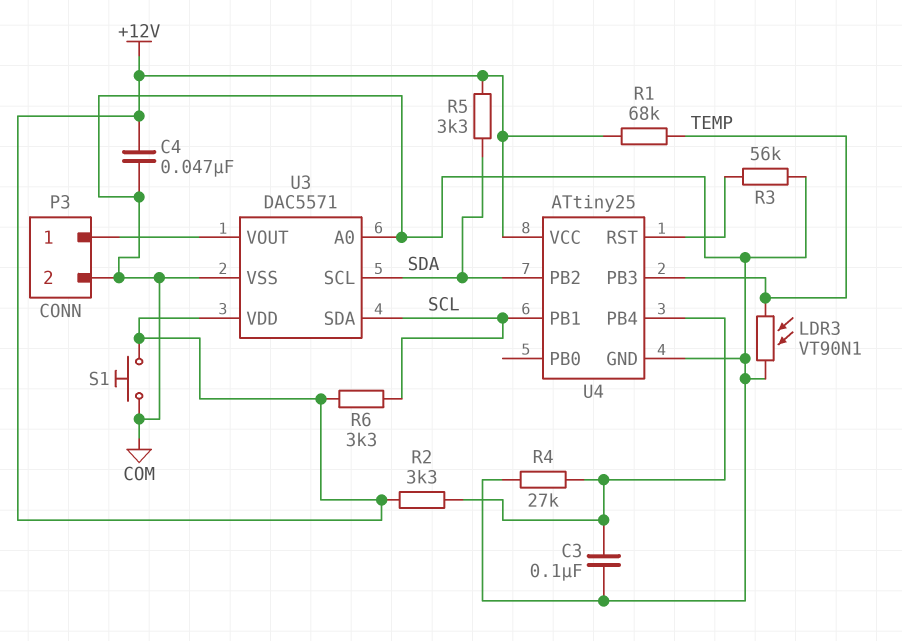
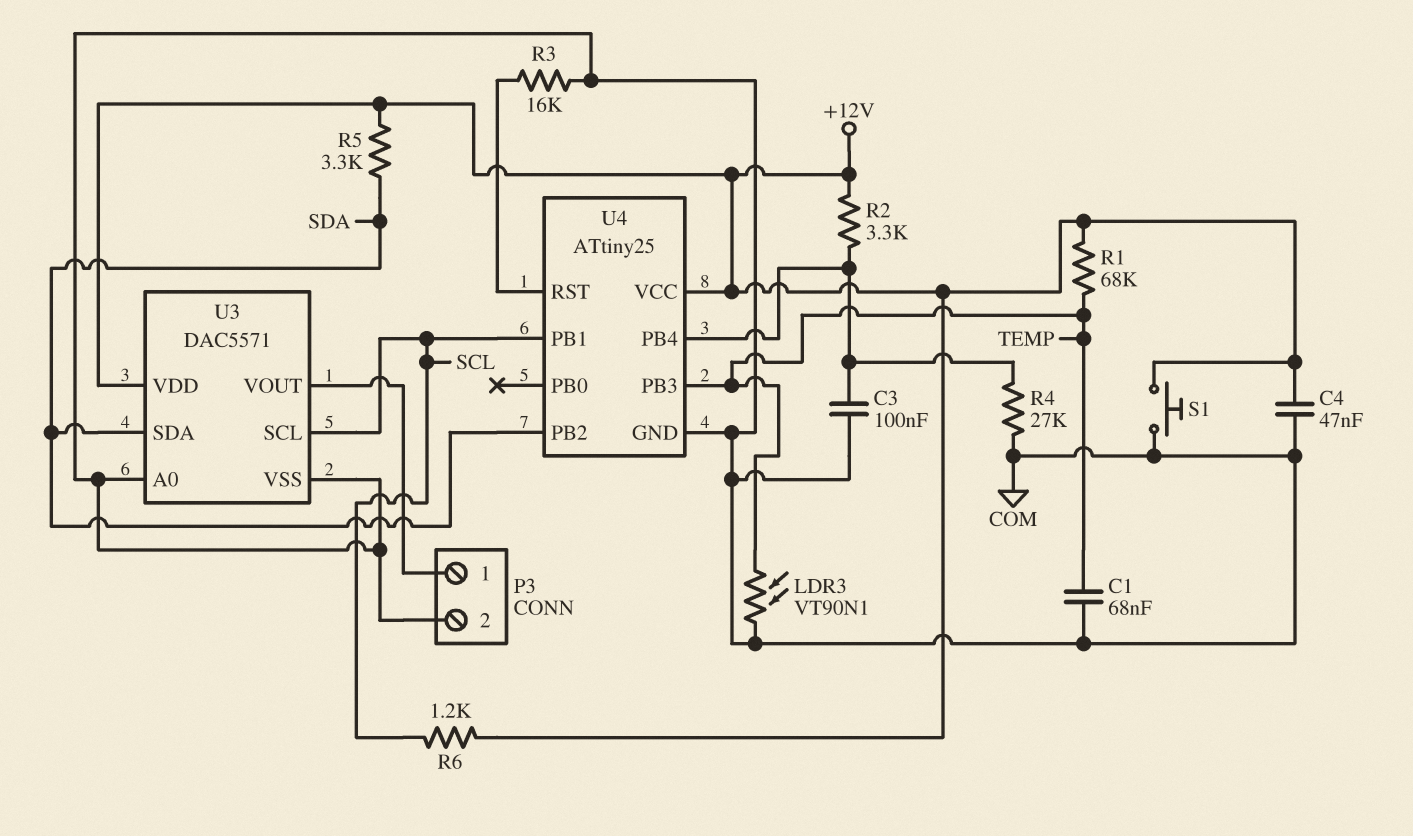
C1: none -> 68nF (COM, TEMP)
R3: 56k (COM, U4/RST) -> 16k (COM, U4/RST)
R6: 3.3k (+12V, SCL) -> 1.2k (+12V, SCL)
U3 pin SCL: SDA -> SCL
U3 pin SDA: SCL -> SDA

